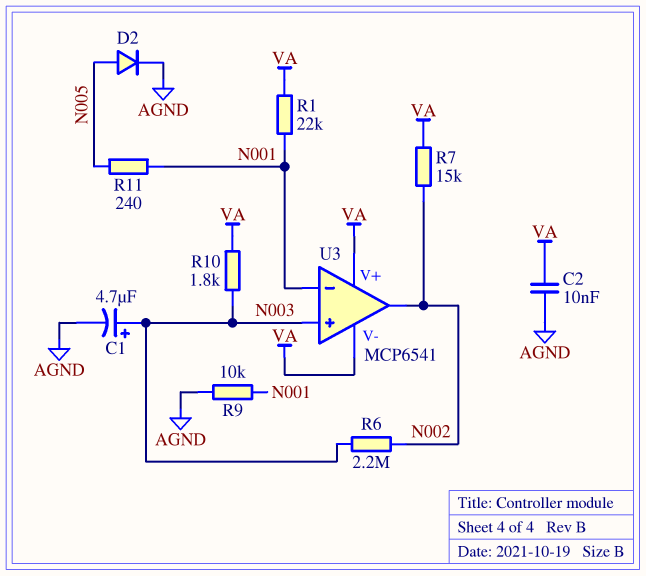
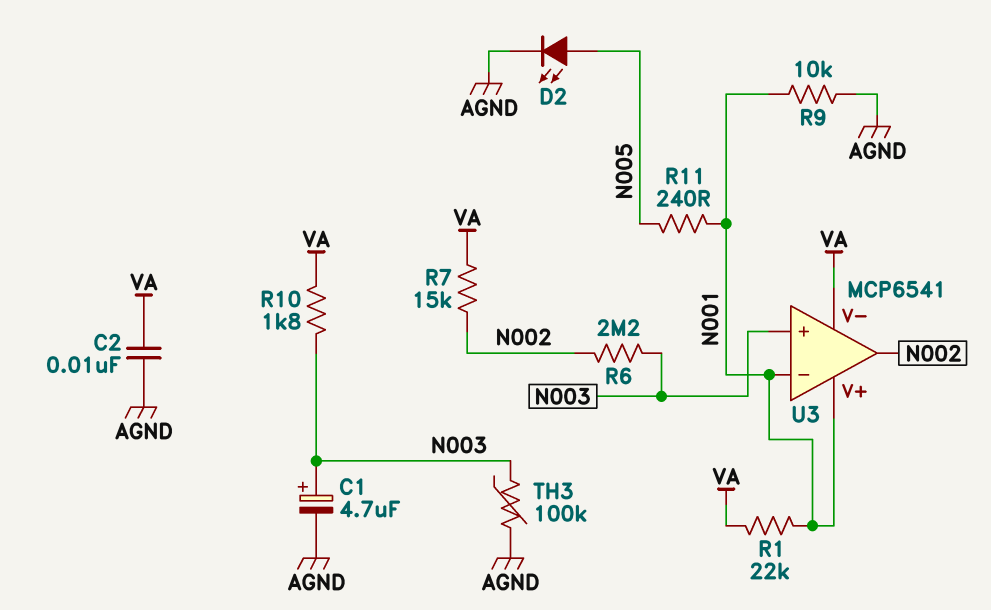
D2: diode (A N005, K AGND) -> LED (A N005, K AGND)
TH3: none -> 100k (AGND, N003)
U3 pin V+: VA -> N001

